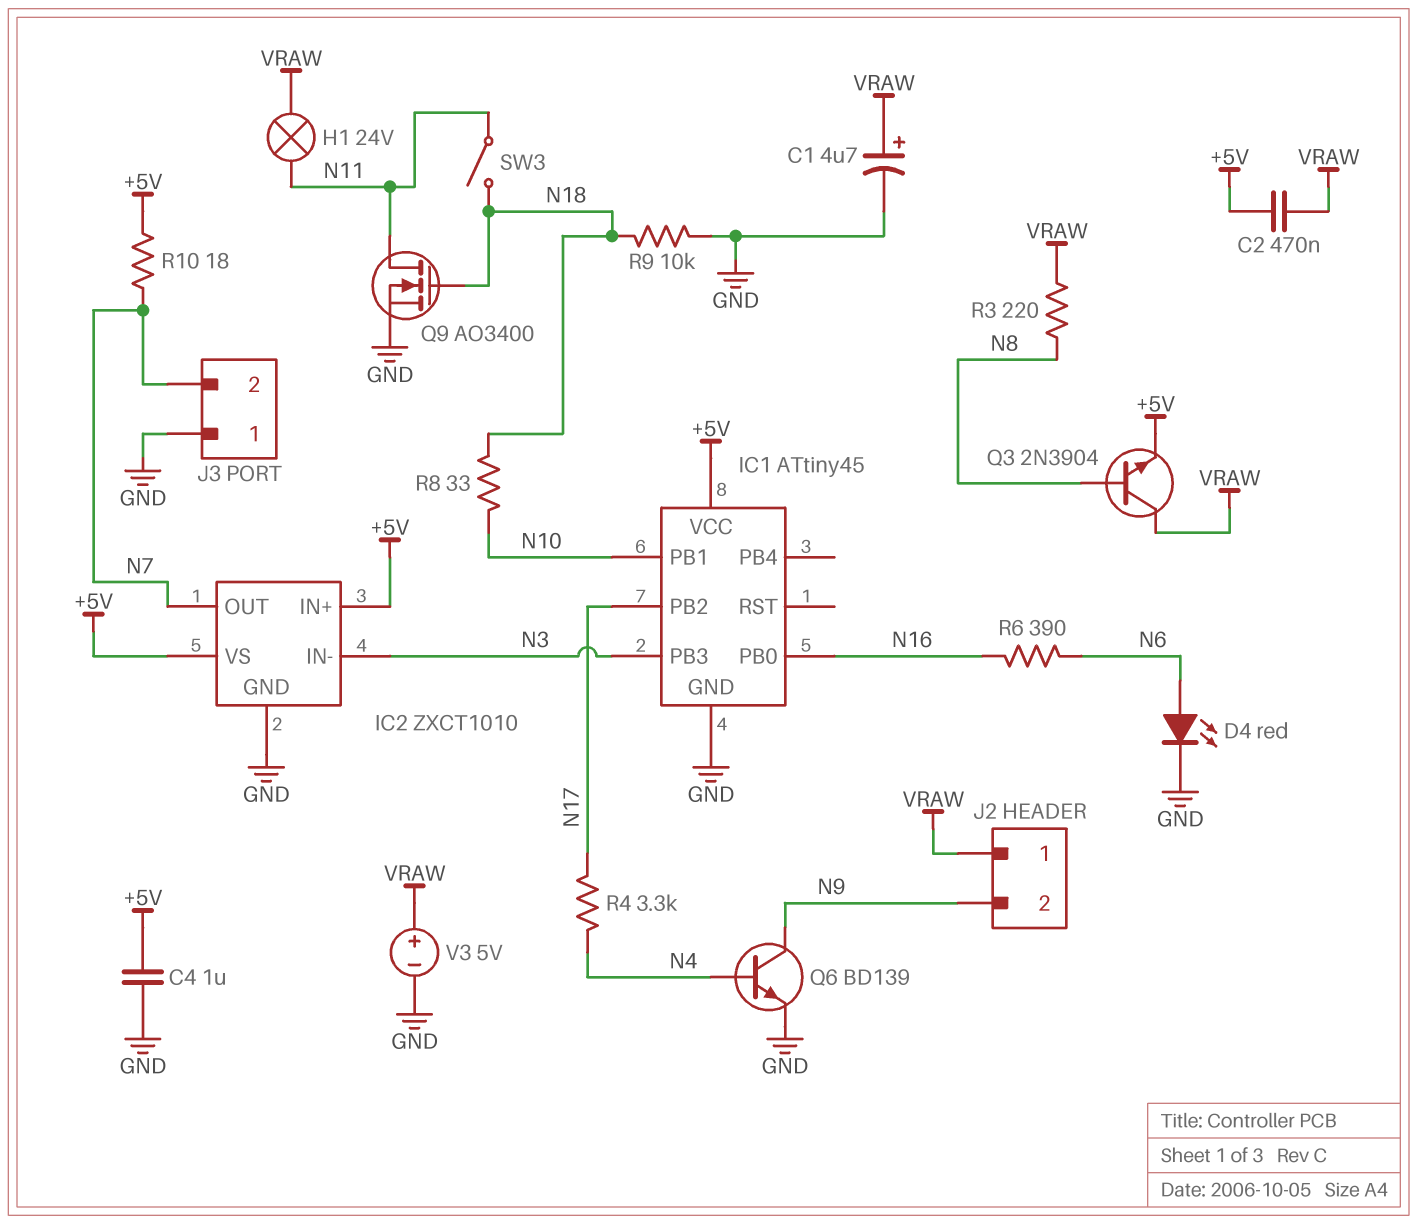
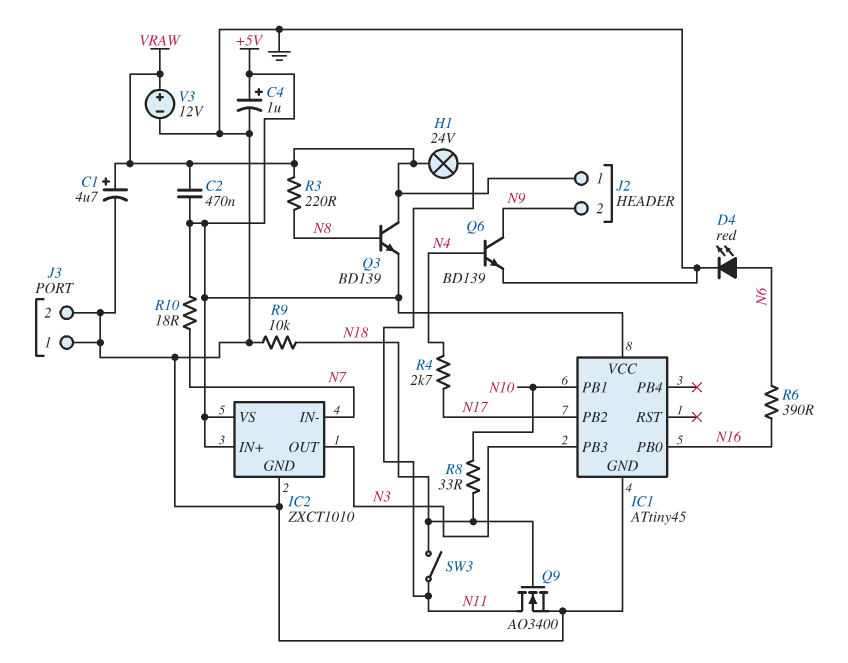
C4: 1uF (+5V, GND) -> 1uF (plus +5V, minus GND)
IC2 pin IN-: N3 -> N7
IC2 pin OUT: N7 -> N3
J3 pin 2: N7 -> GND
Q3: NPN 2N3904 (B N8, C VRAW, E +5V) -> NPN BD139 (B N8, C VRAW, E +5V)
R4: 3.3k (N4, N17) -> 2.7k (N4, N17)
V3: 5V (plus VRAW, minus GND) -> 12V (plus VRAW, minus GND)

